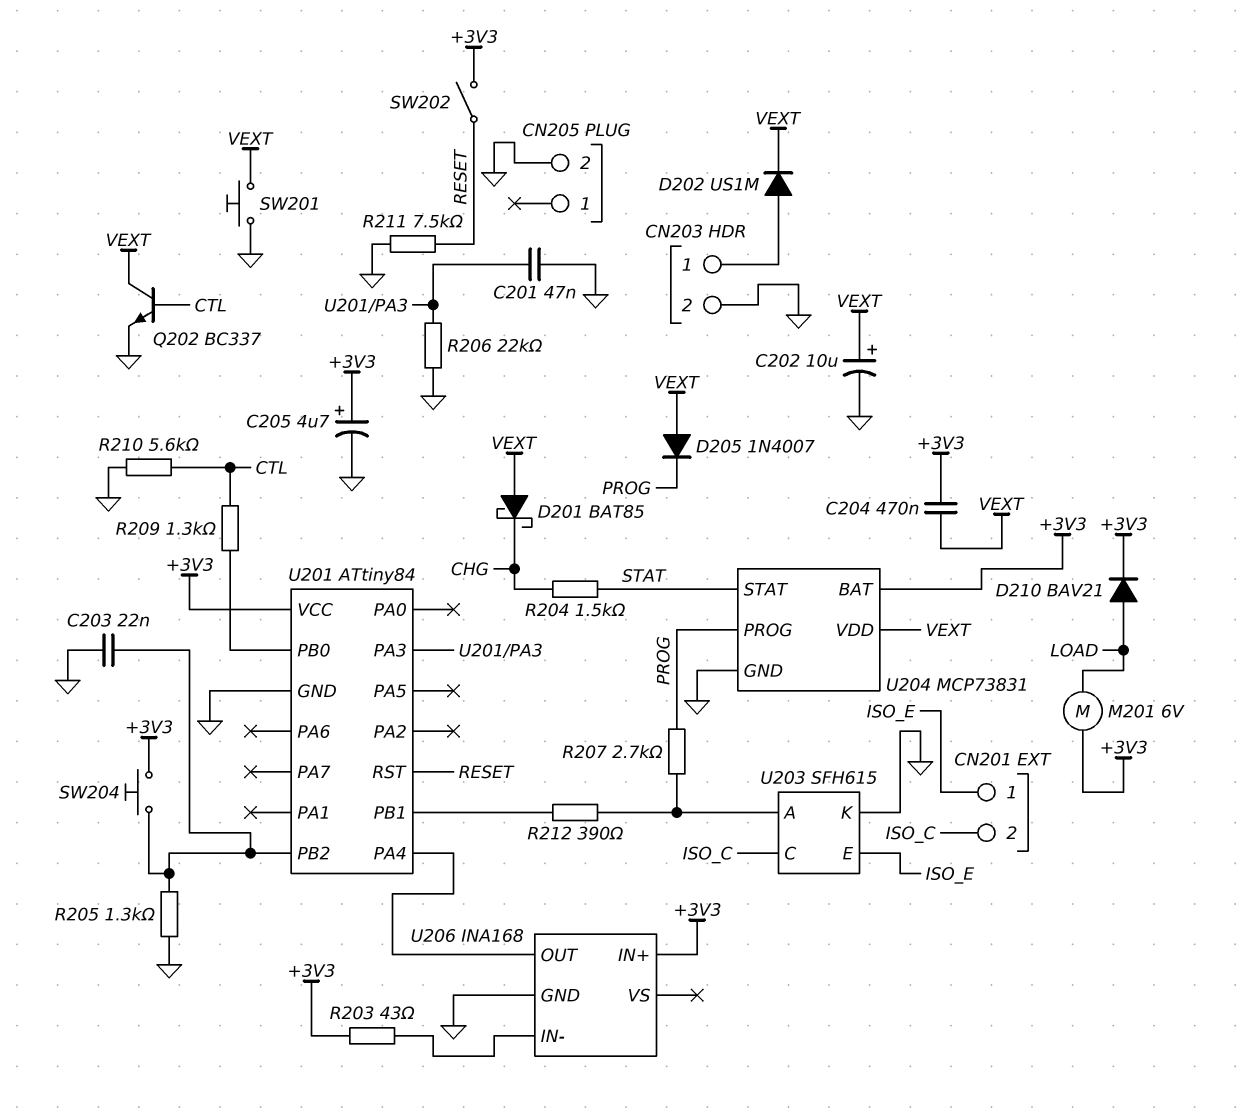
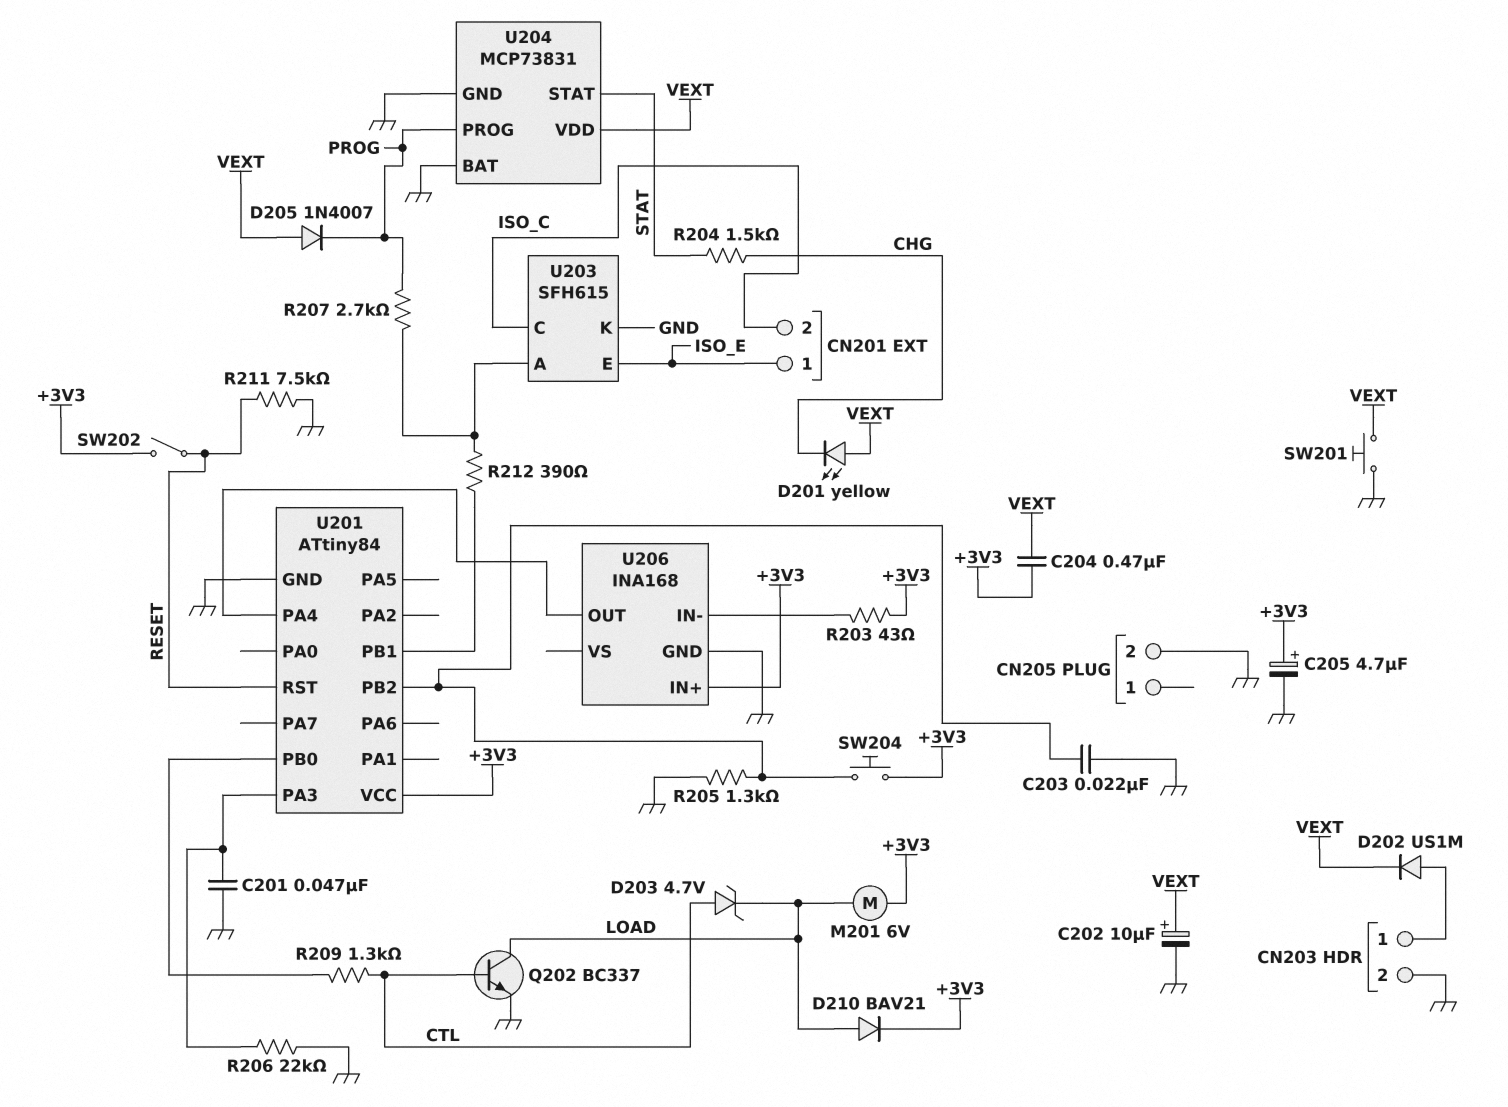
D201: schottky BAT85 (A VEXT, K CHG) -> LED yellow (A VEXT, K CHG)
D203: none -> zener 4.7V (A CTL, K LOAD)
Q202: NPN BC337 (B CTL, C VEXT, E GND) -> NPN BC337 (B CTL, C LOAD, E GND)
R210: 5.6k (CTL, GND) -> none
U204 pin BAT: +3V3 -> GND

